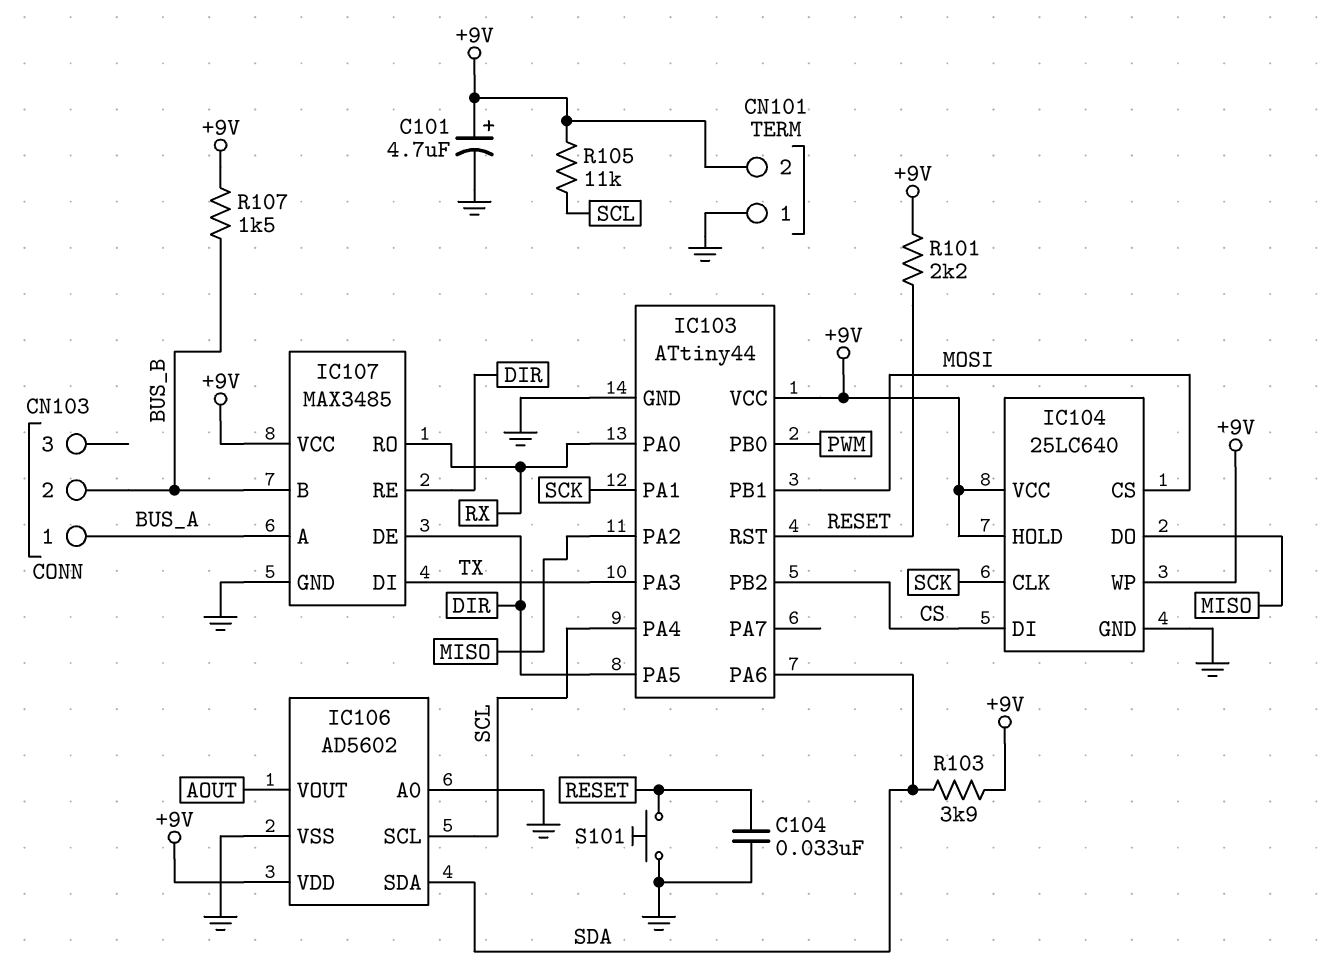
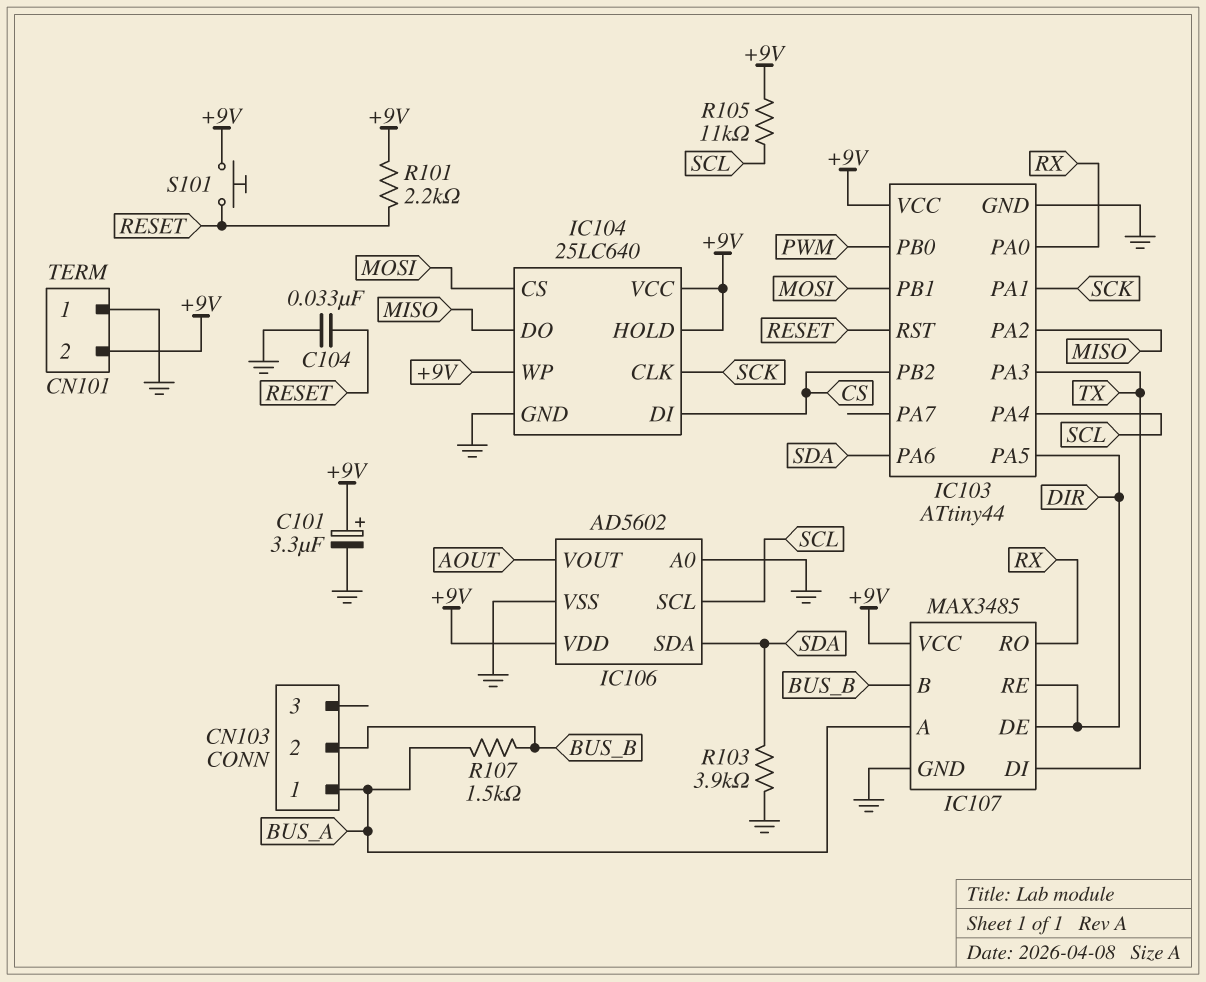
C101: 4.7uF (plus +9V, minus GND) -> 3.3uF (plus +9V, minus GND)
R103: 3.9k (+9V, SDA) -> 3.9k (GND, SDA)
R107: 1.5k (+9V, BUS_B) -> 1.5k (BUS_A, BUS_B)
S101: button (GND, RESET) -> button (+9V, RESET)

